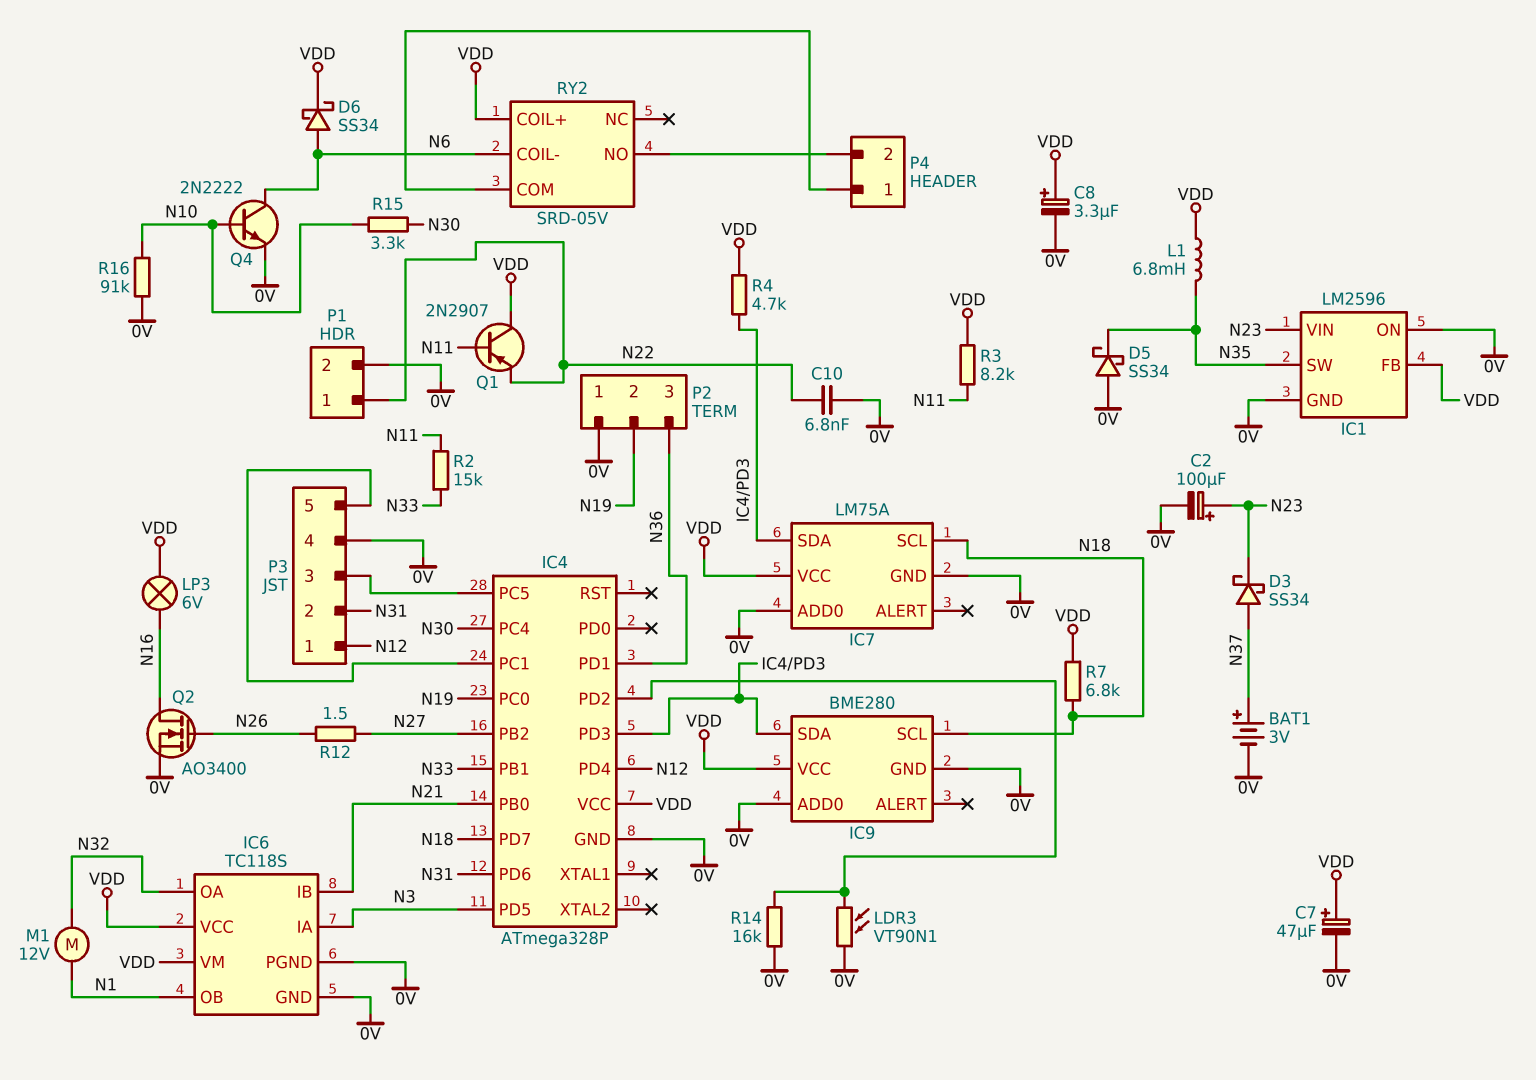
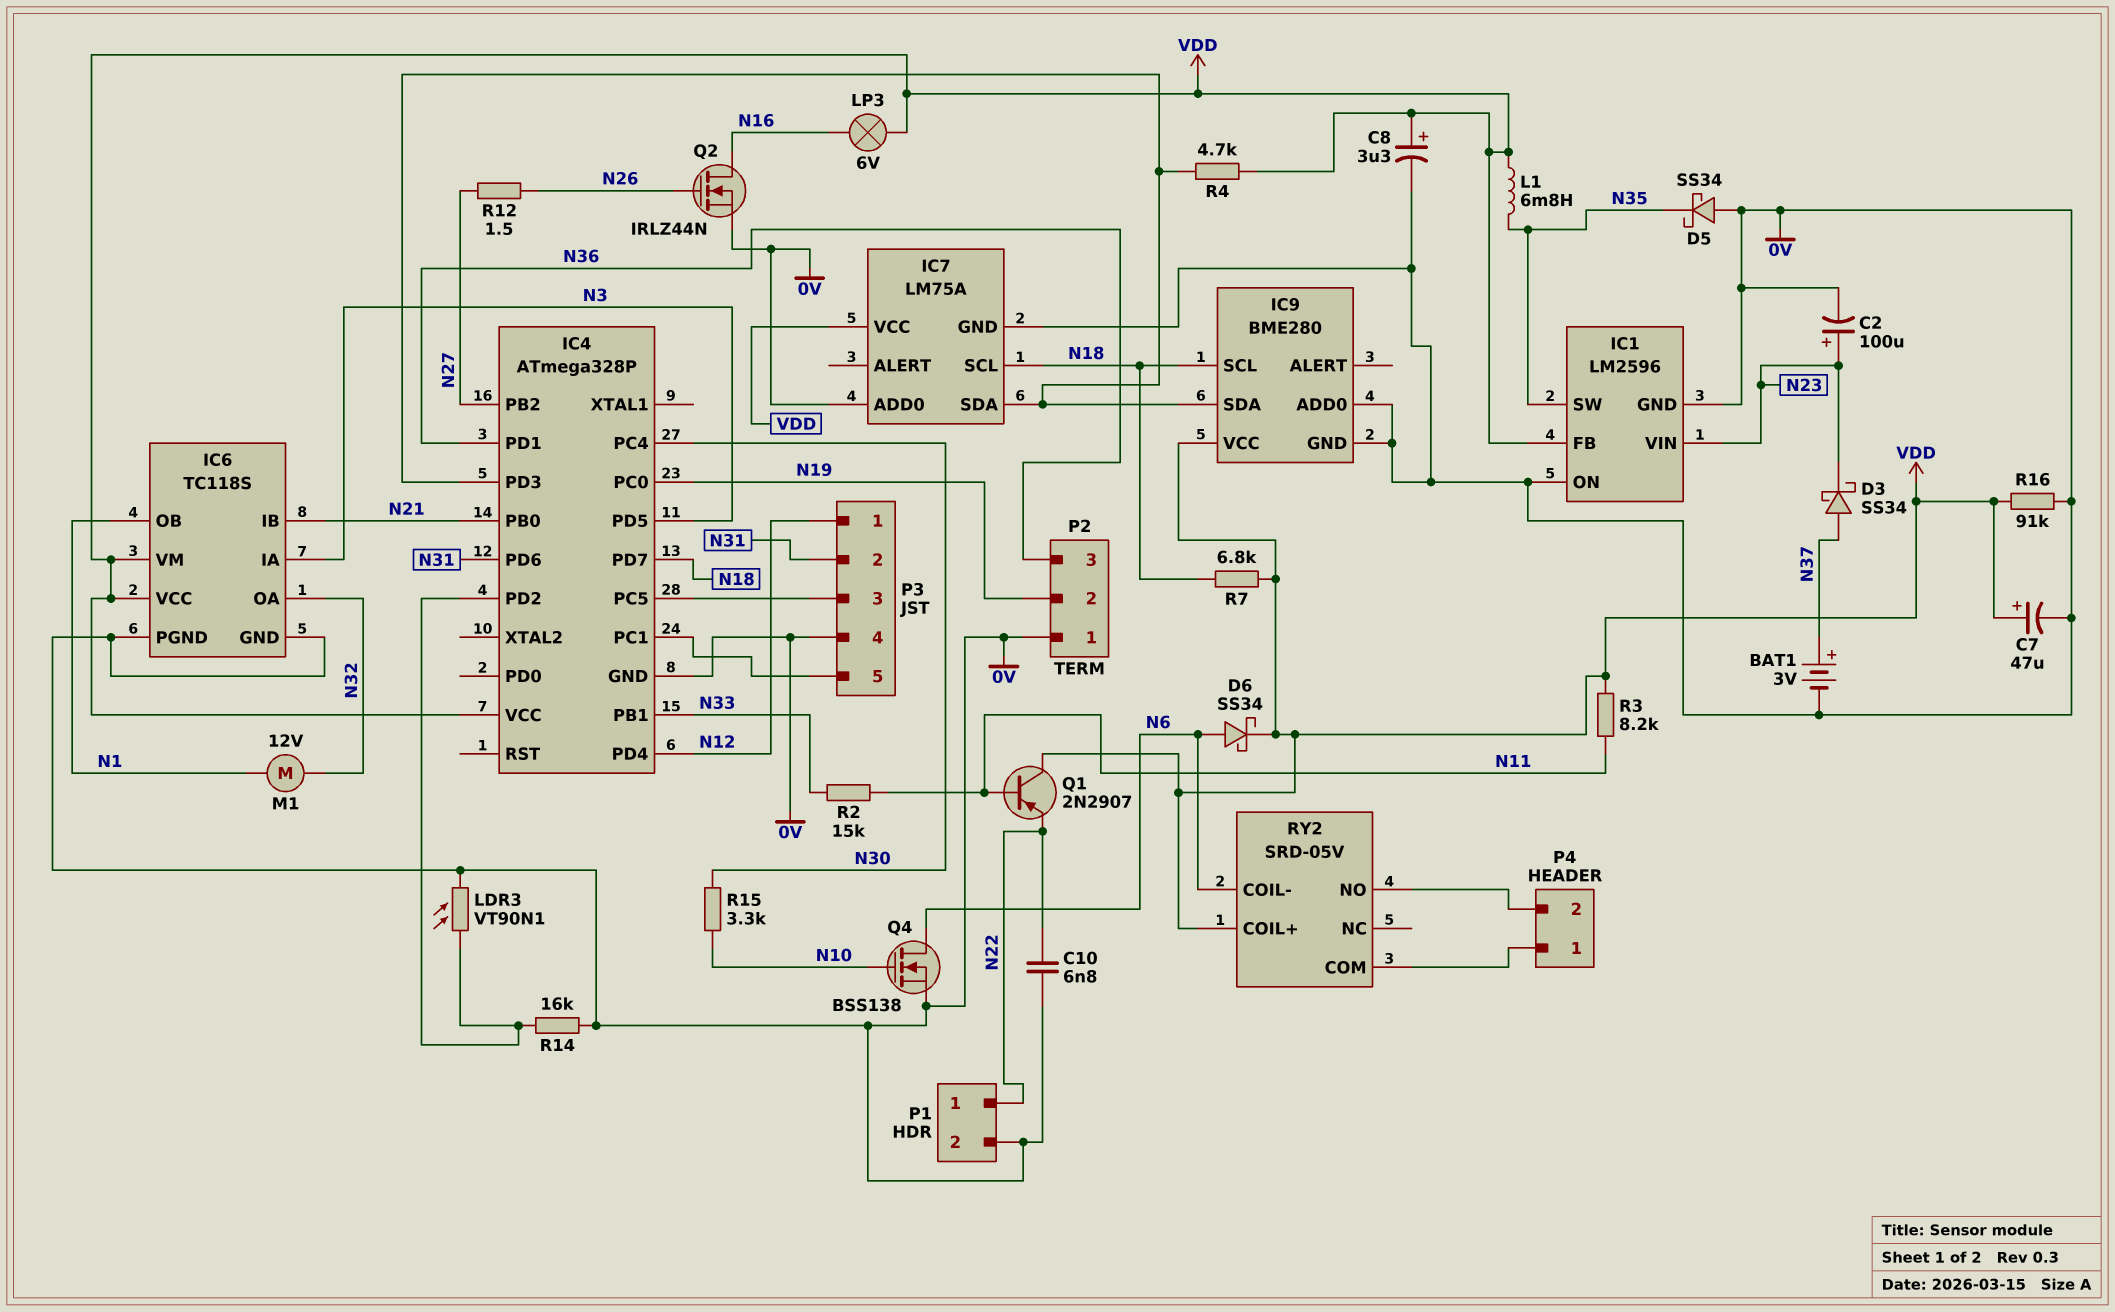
Q2: NMOS AO3400 (G N26, D N16, S 0V) -> NMOS IRLZ44N (G N26, D N16, S 0V)
Q4: NPN 2N2222 (B N10, C N6, E 0V) -> NMOS BSS138 (G N10, D N6, S 0V)
R16: 91k (0V, N10) -> 91k (0V, VDD)

